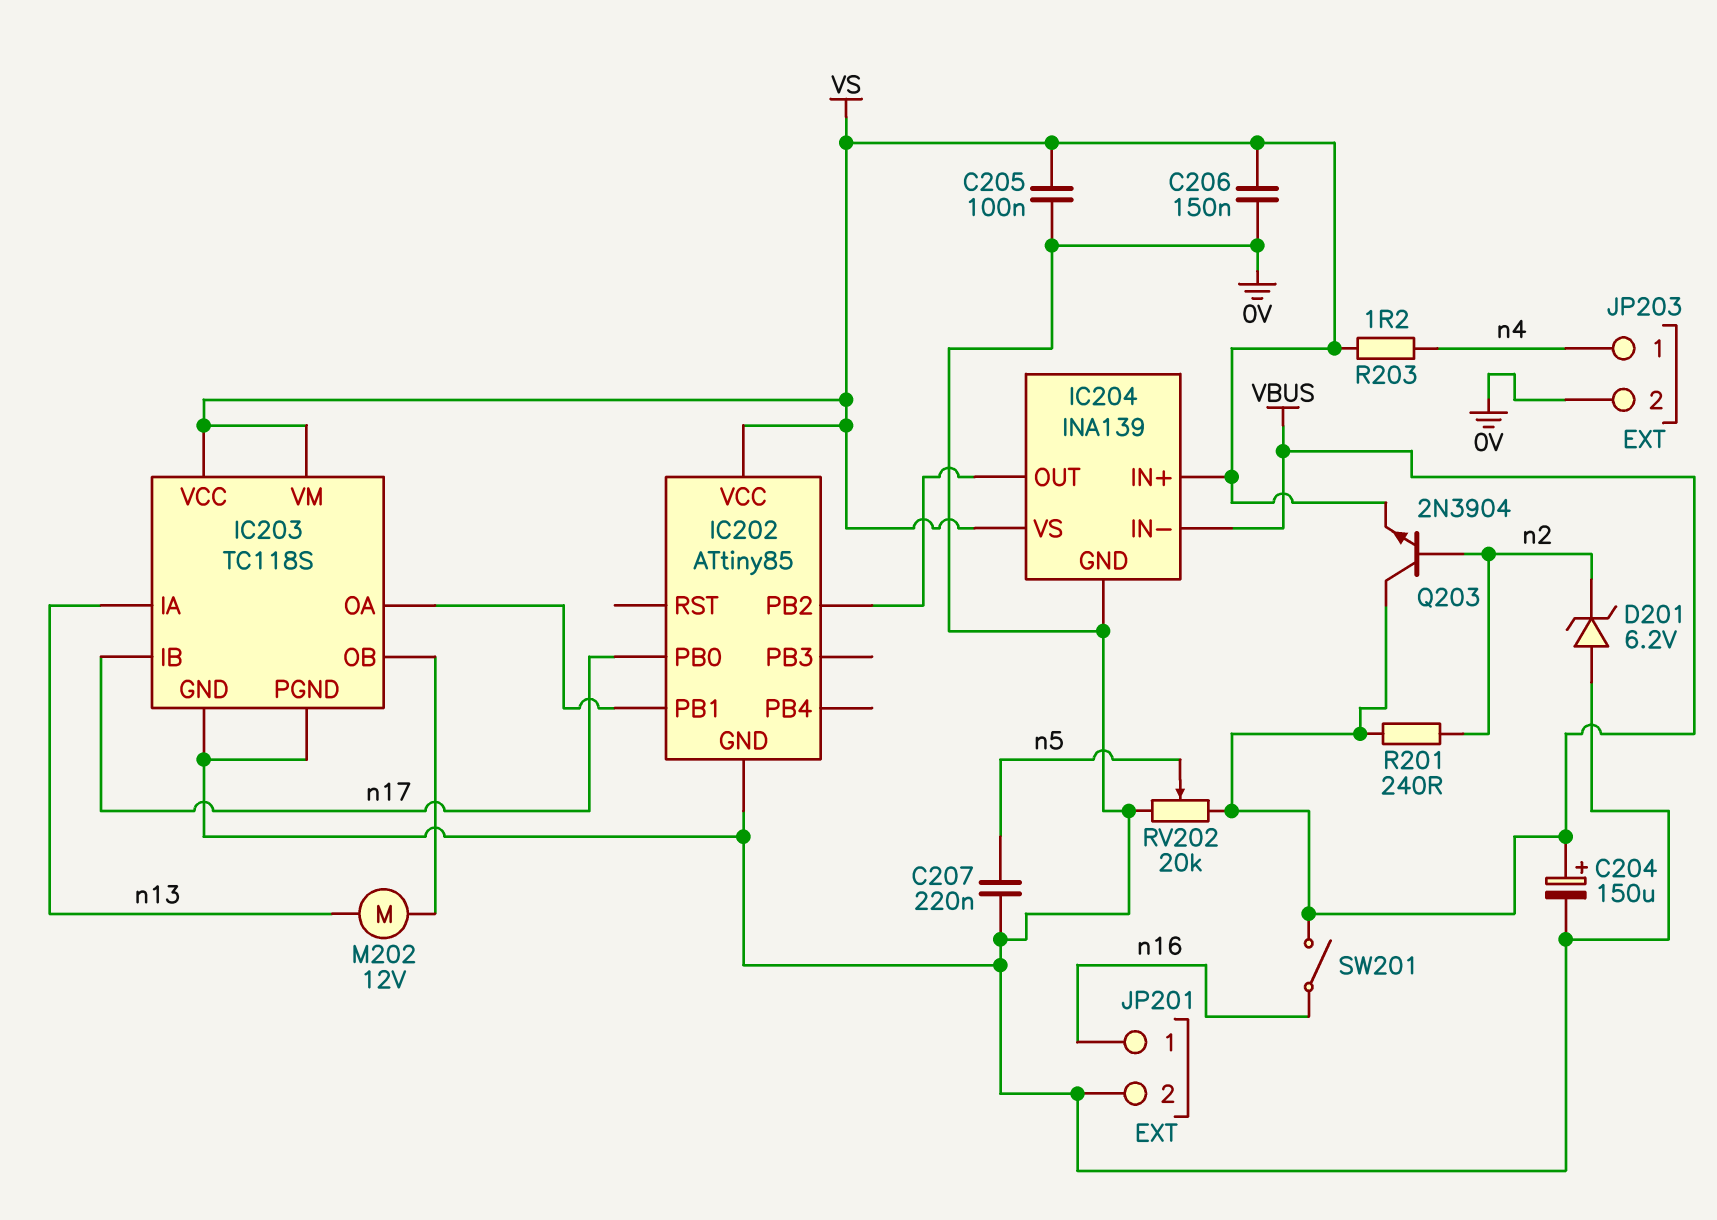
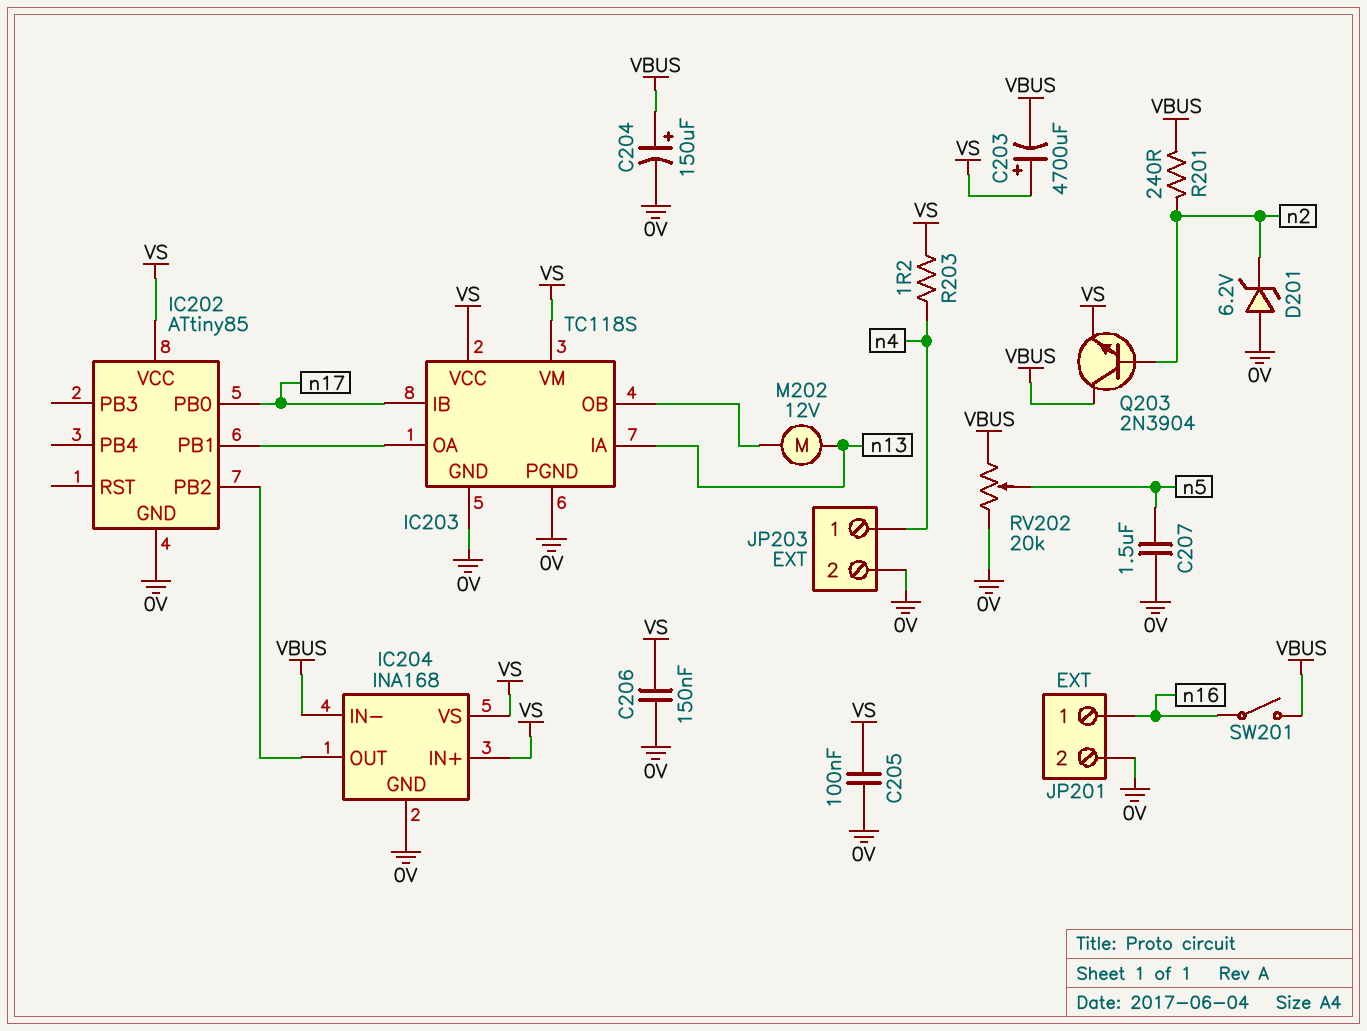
C203: none -> 4700uF (plus VS, minus VBUS)
C207: 220nF (0V, n5) -> 1.5uF (0V, n5)
IC204: INA139 -> INA168

